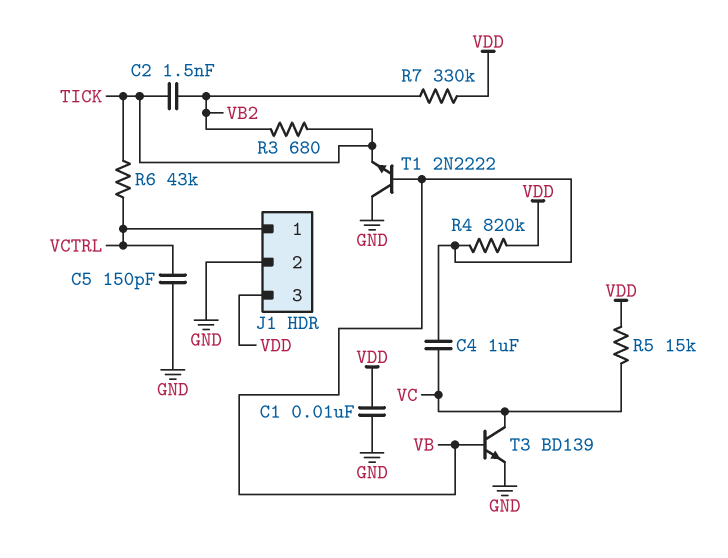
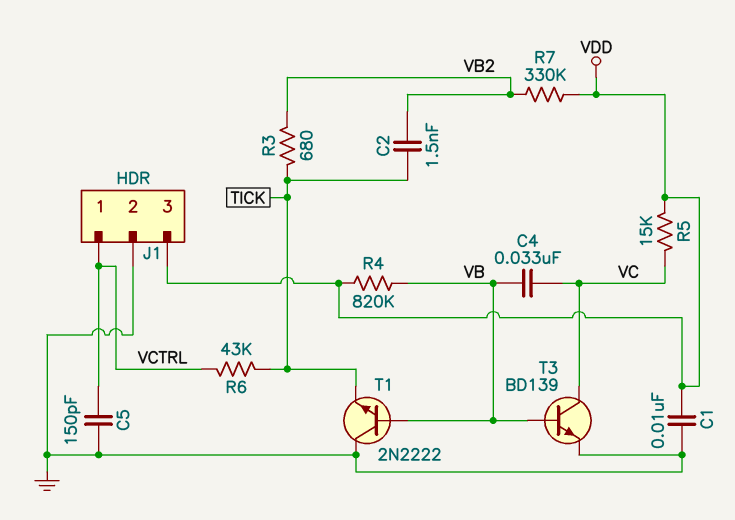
C4: 1uF (VB, VC) -> 33nF (VB, VC)

